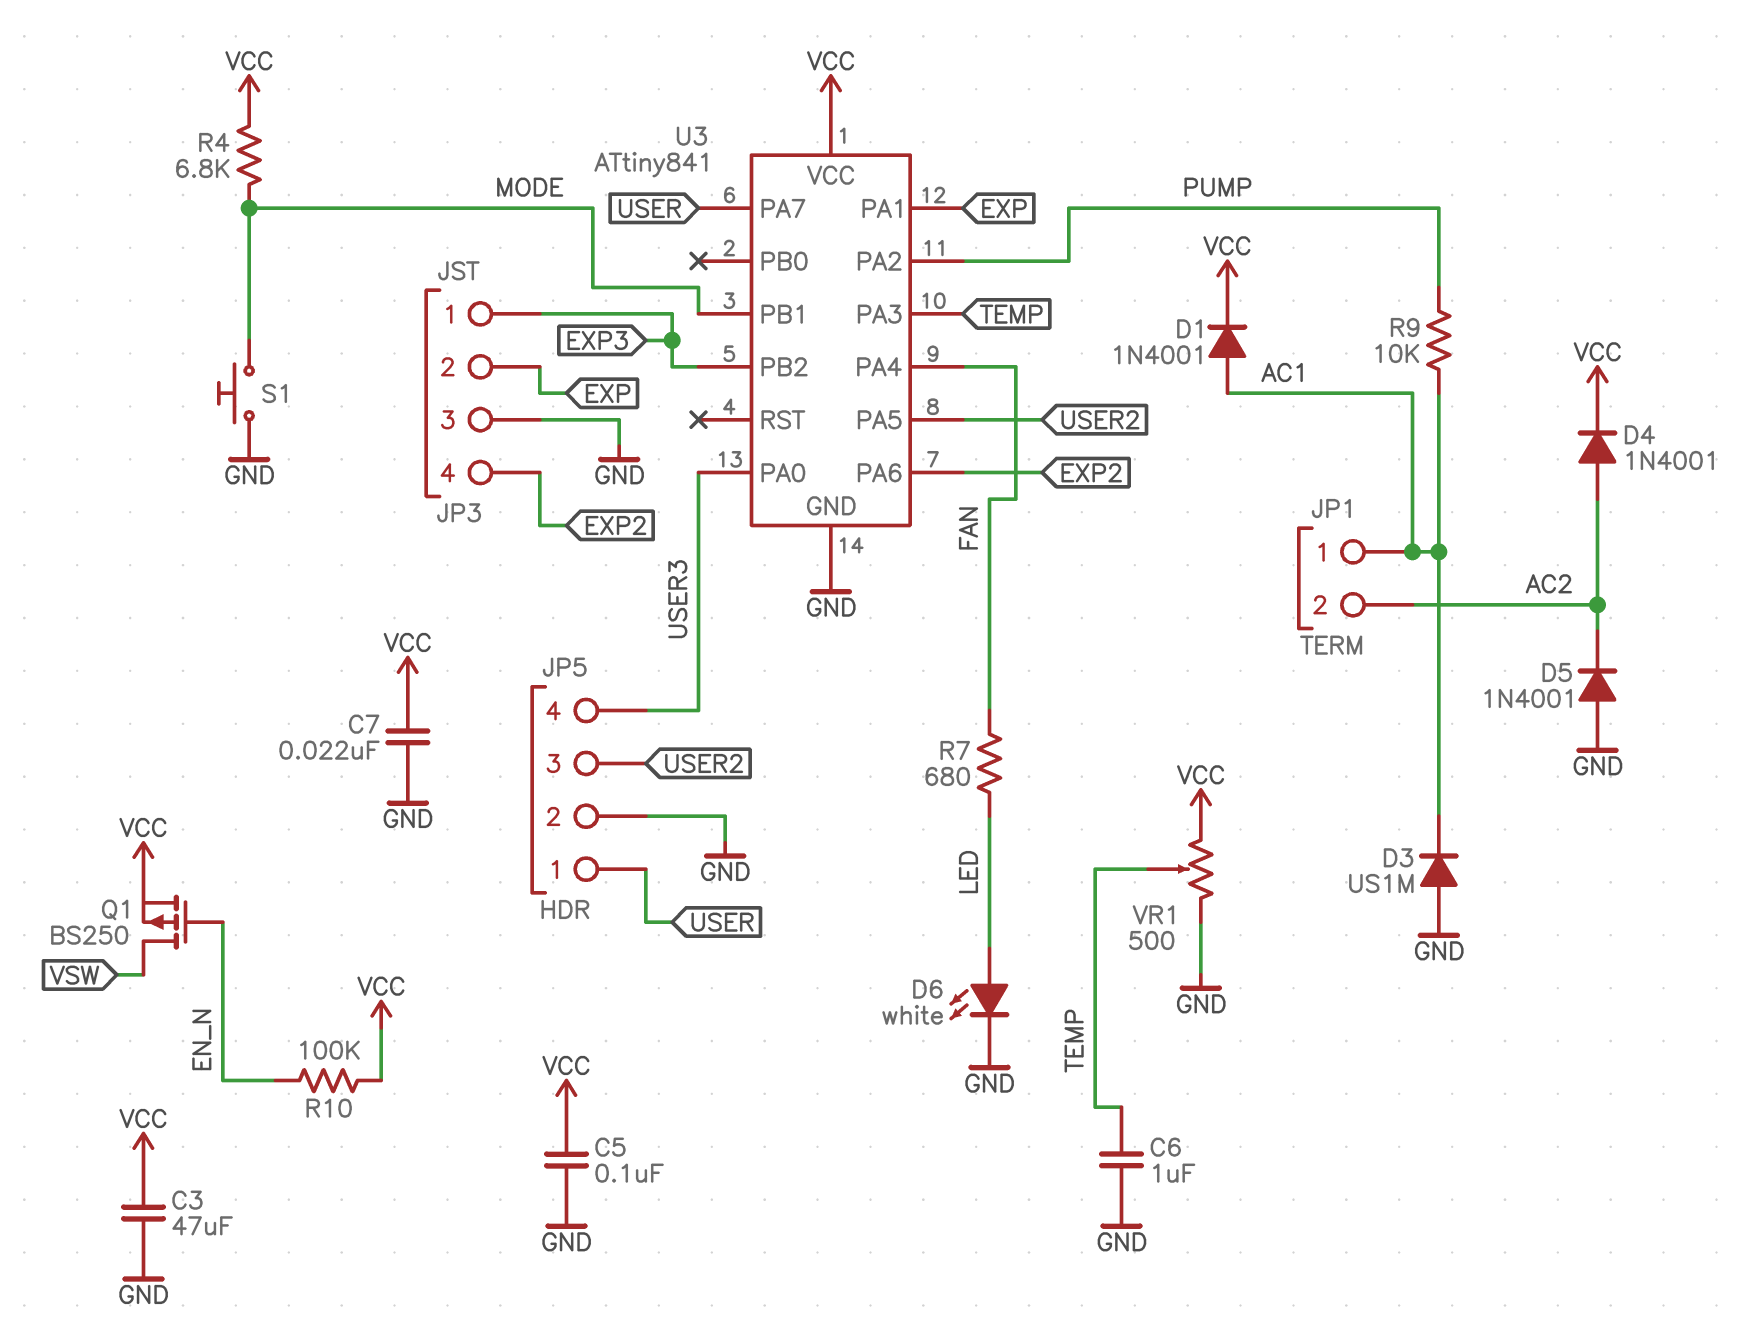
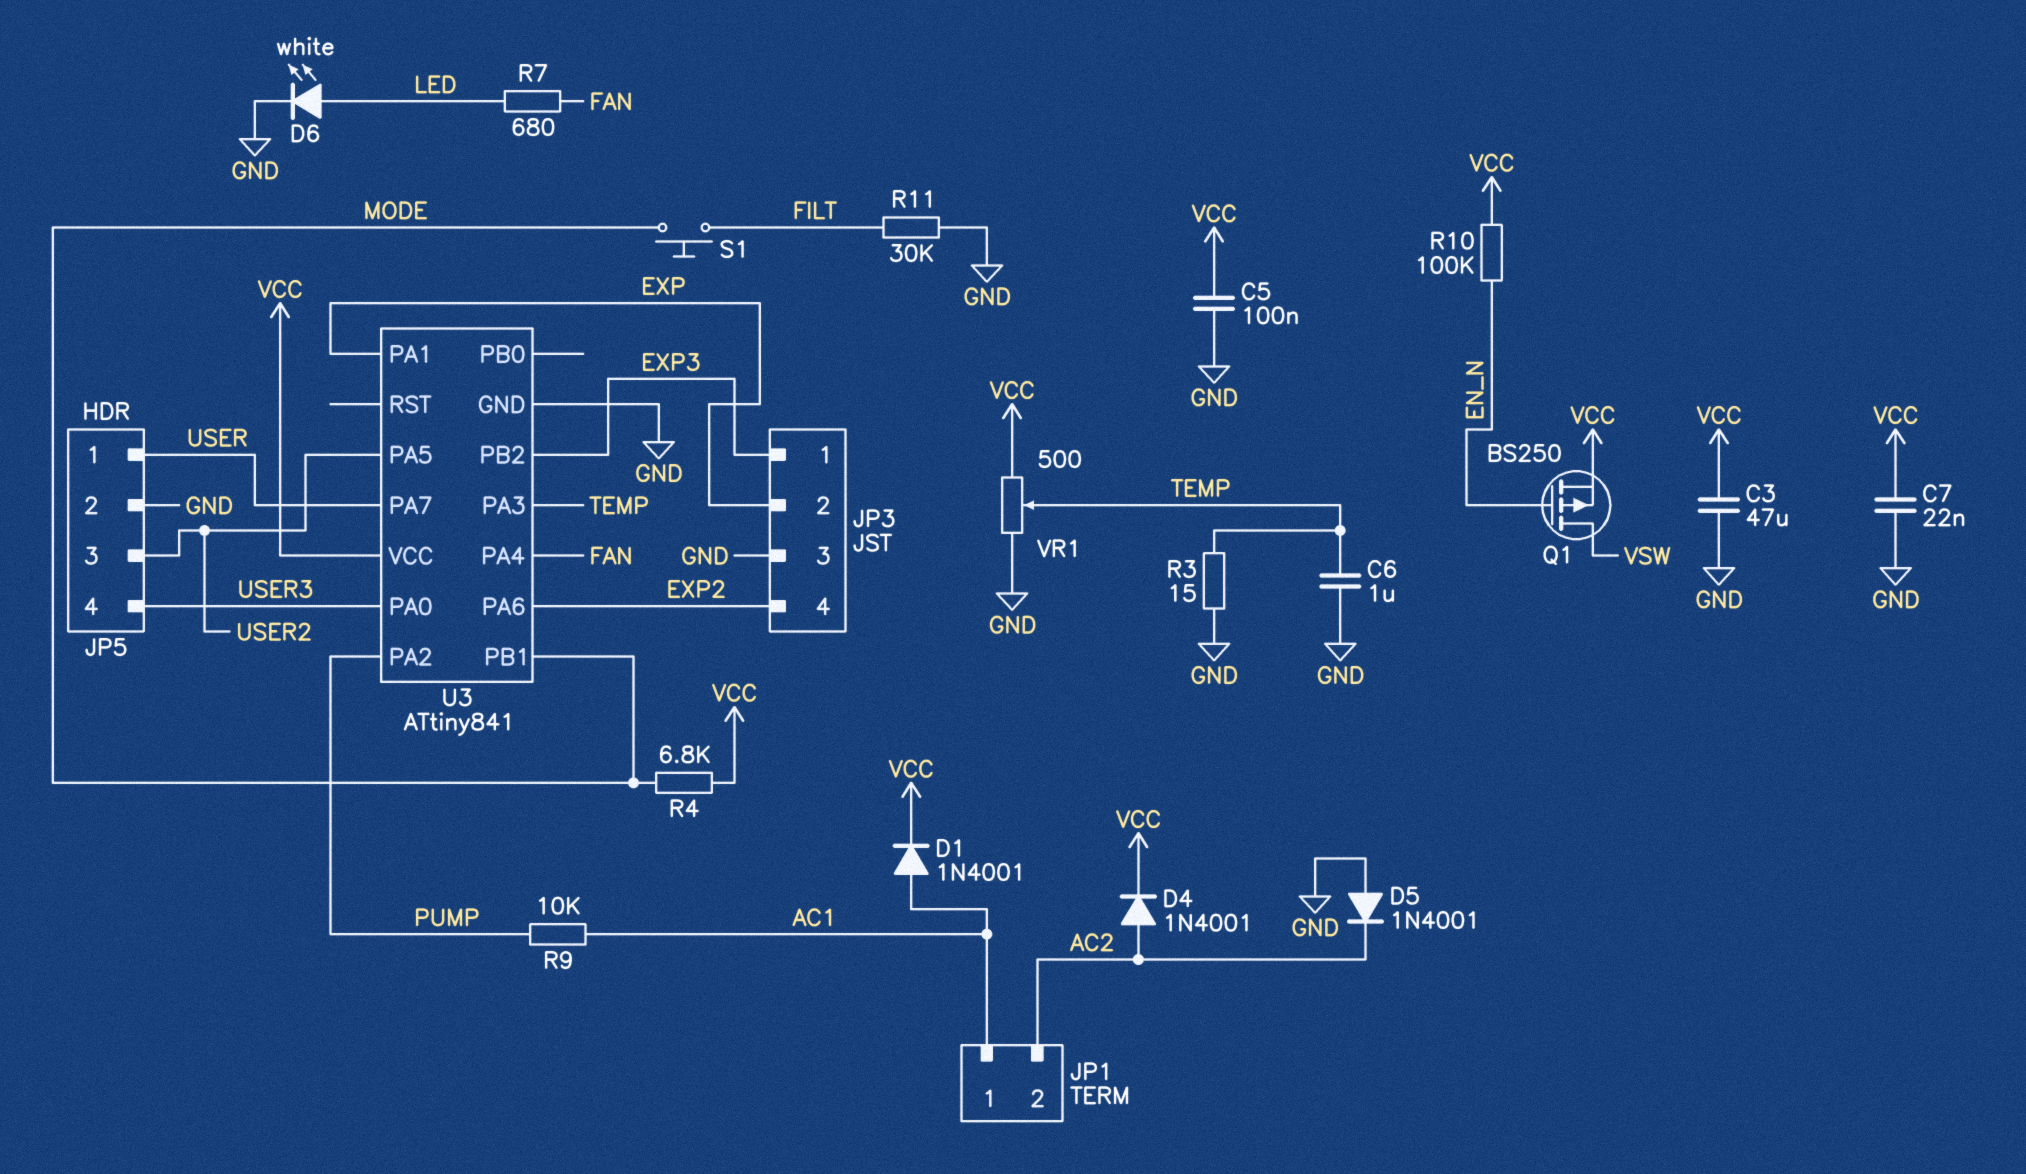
D3: diode US1M (A GND, K AC1) -> none
R3: none -> 15 (GND, TEMP)
R11: none -> 30k (FILT, GND)
S1: button (GND, MODE) -> button (FILT, MODE)

